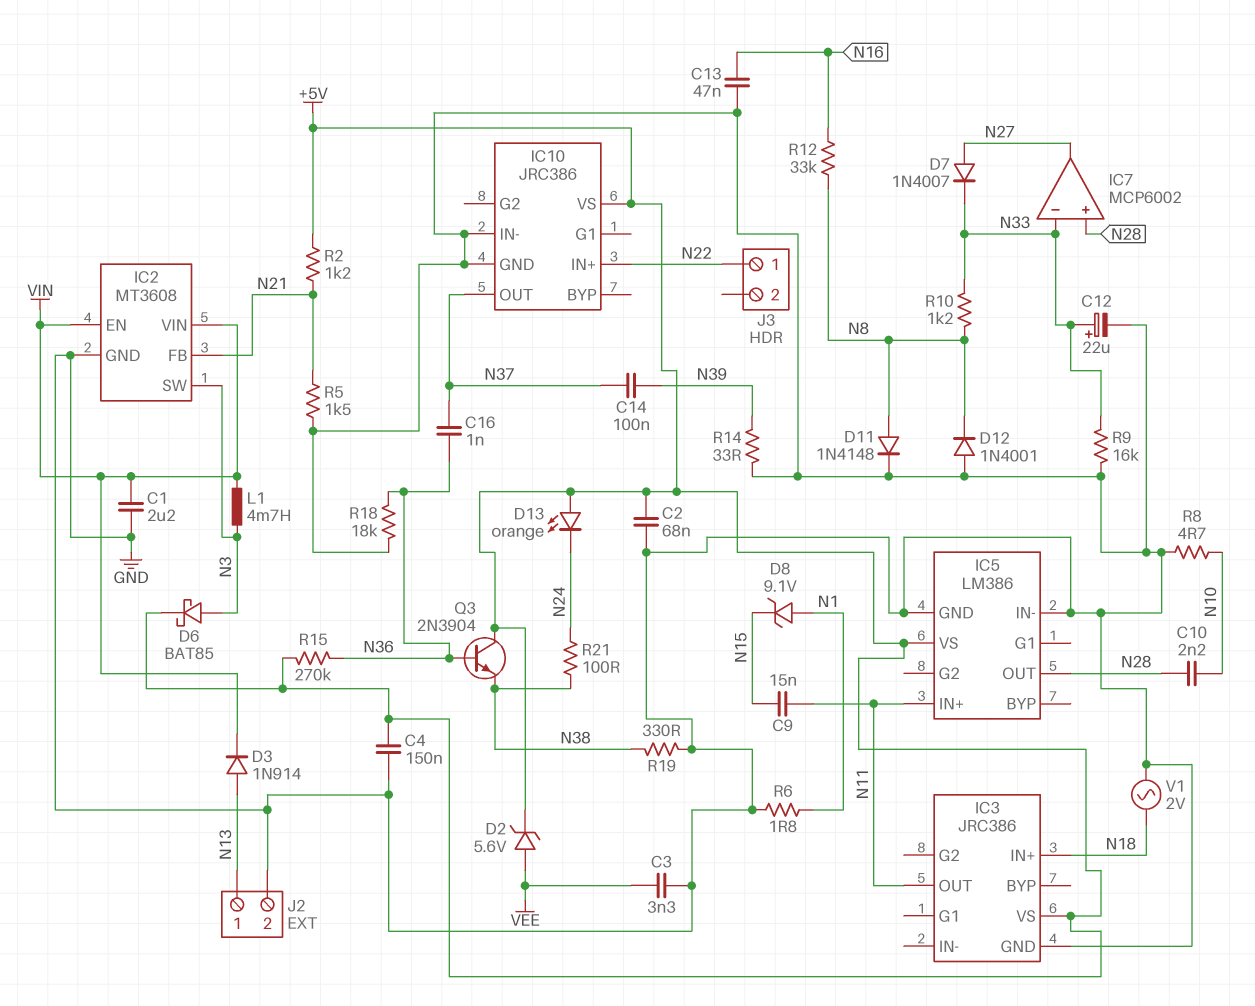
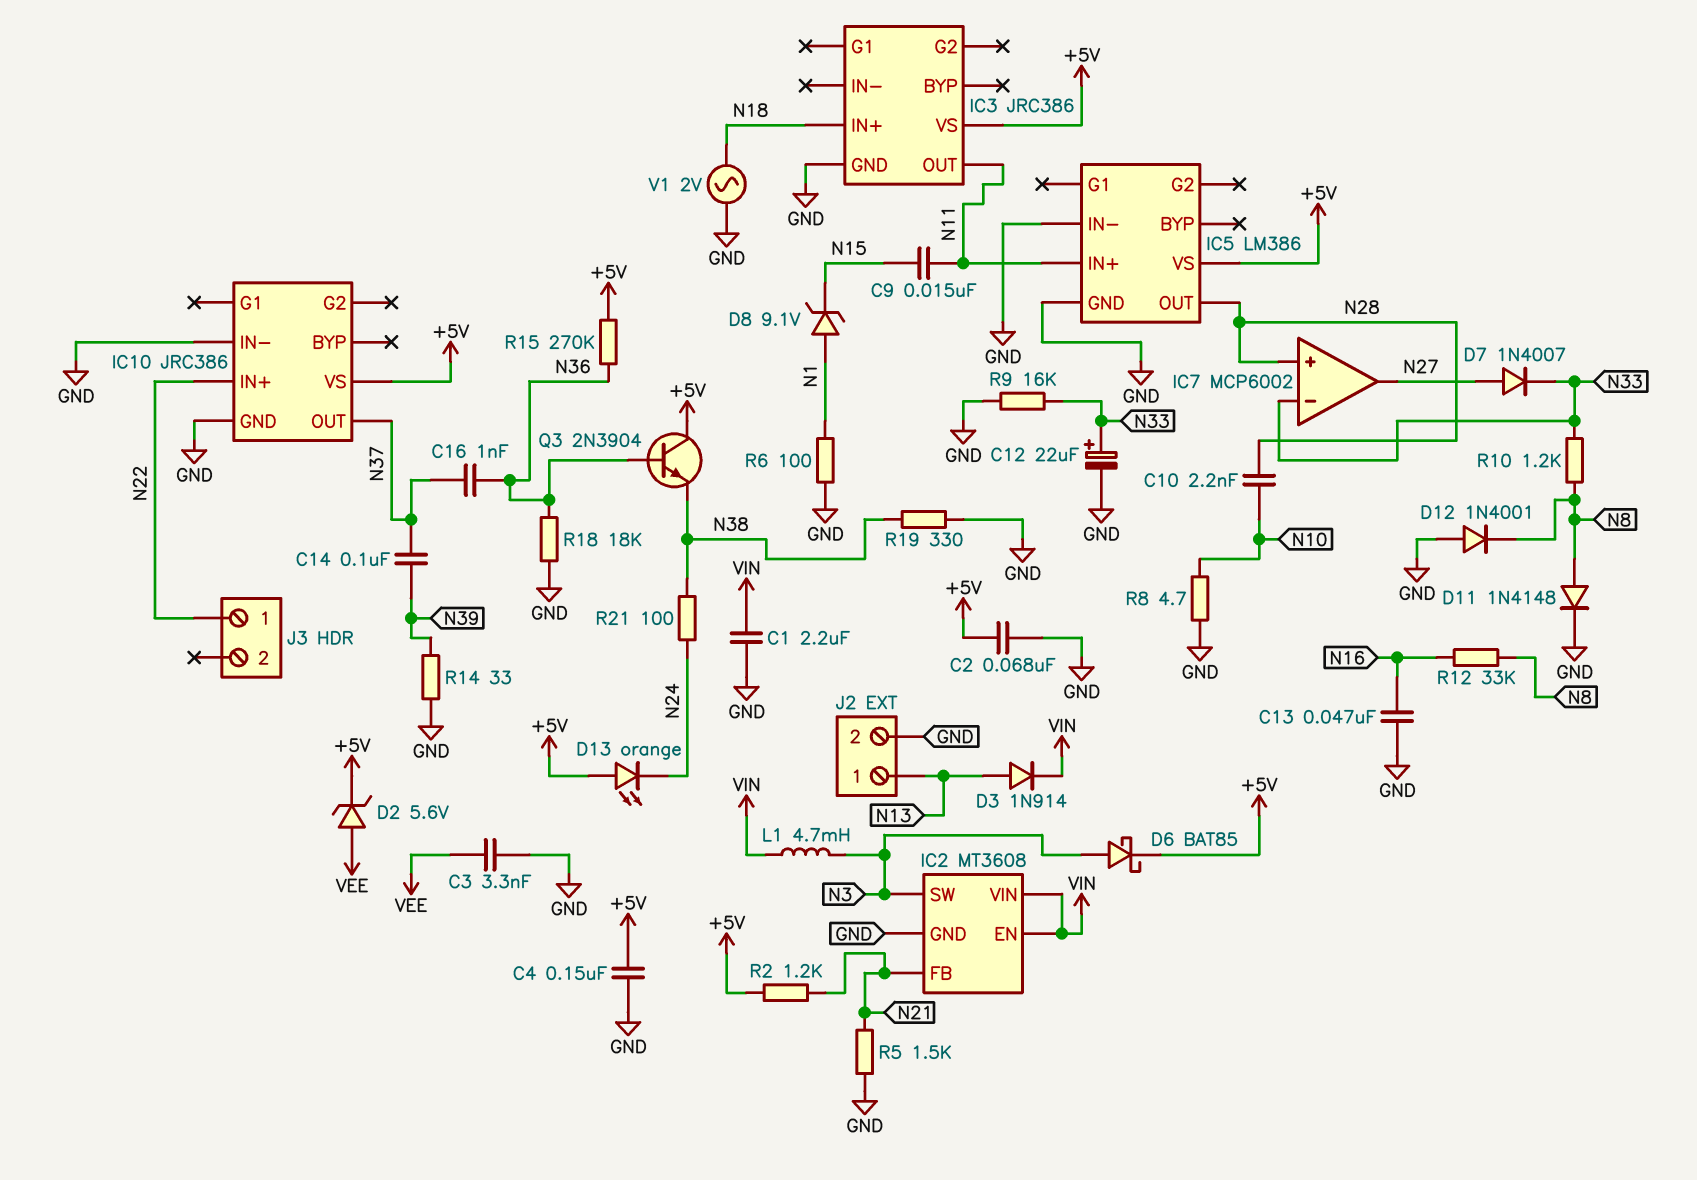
R6: 1.8 (GND, N1) -> 100 (GND, N1)

